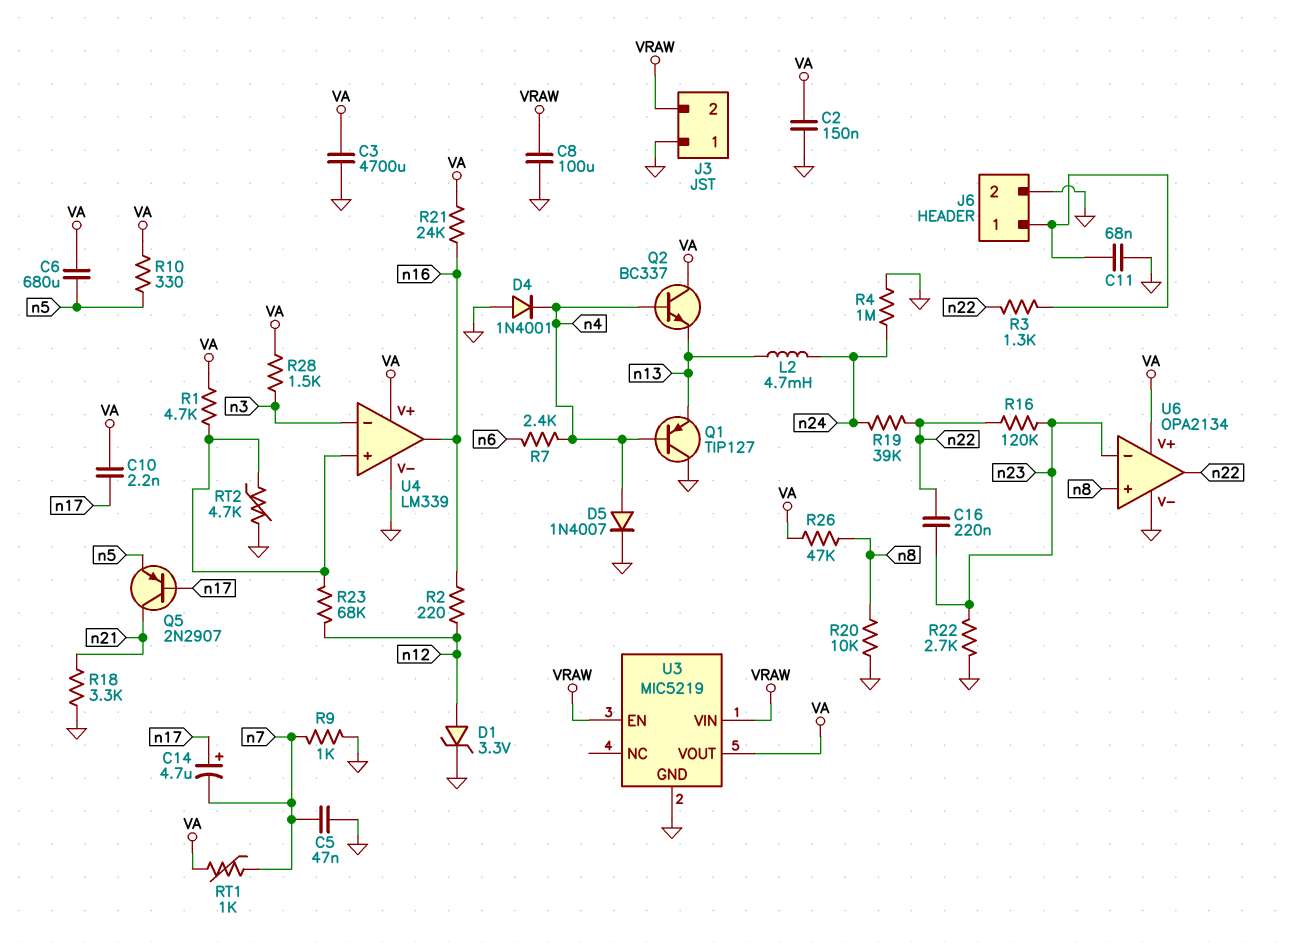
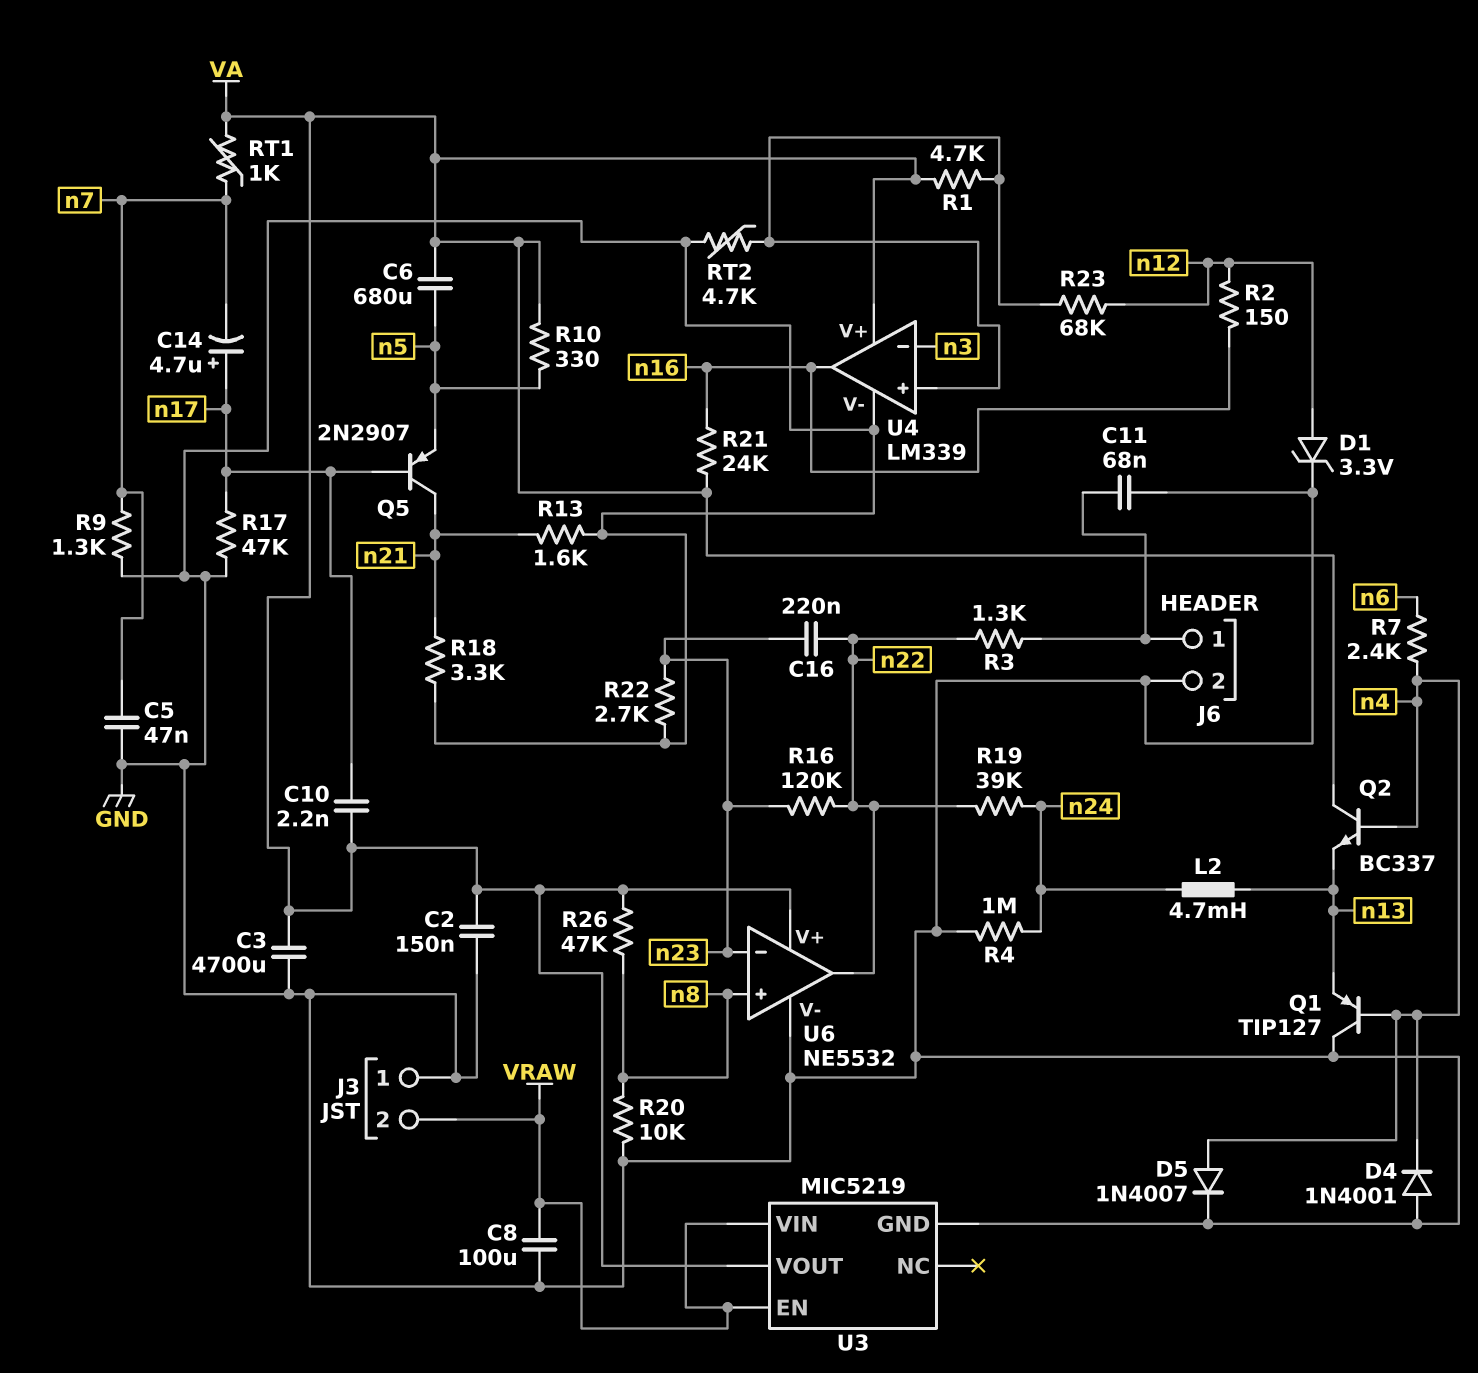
R2: 220 (n12, n16) -> 150 (n12, n16)
R9: 1k (GND, n7) -> 1.3k (GND, n7)
R13: none -> 1.6k (GND, n21)
R17: none -> 47k (GND, n17)
R28: 1.5k (VA, n3) -> none
U6: OPA2134 -> NE5532

